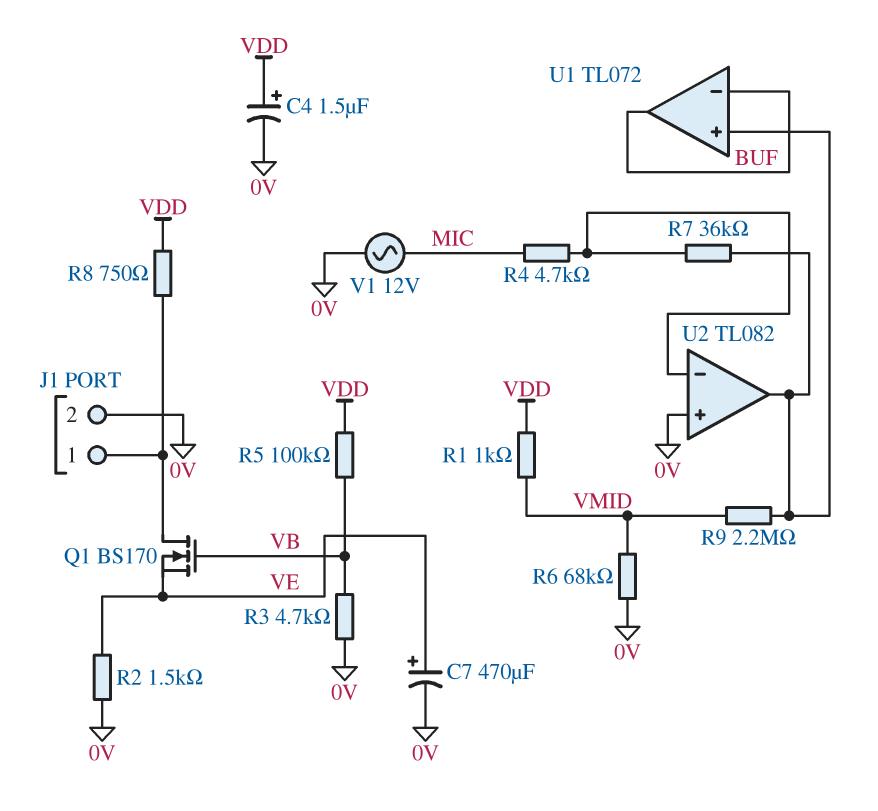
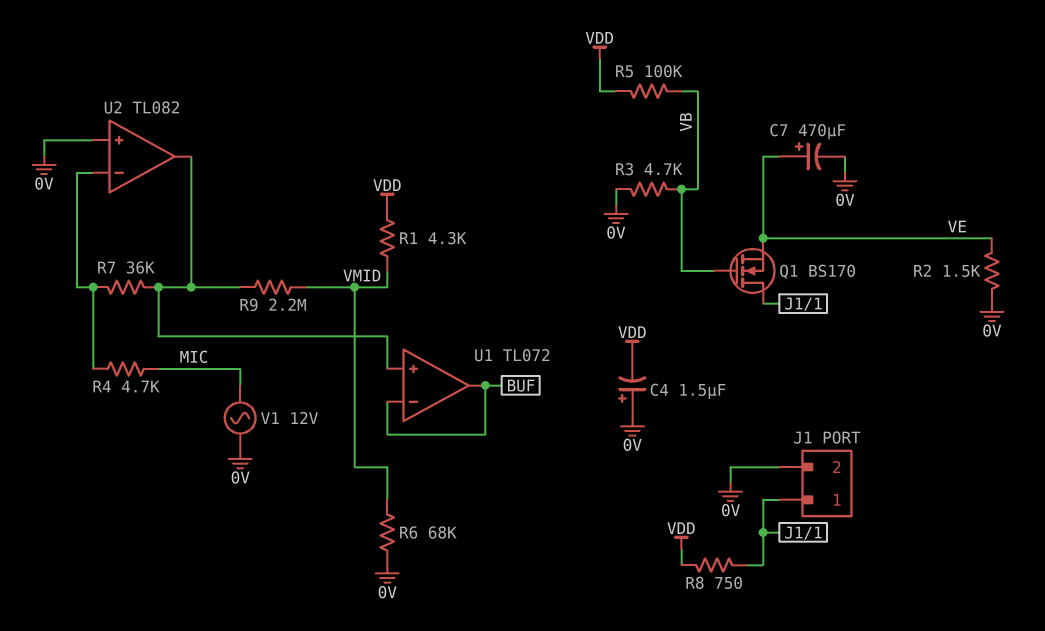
C4: 1.5uF (plus VDD, minus 0V) -> 1.5uF (plus 0V, minus VDD)
R1: 1k (VDD, VMID) -> 4.3k (VDD, VMID)

